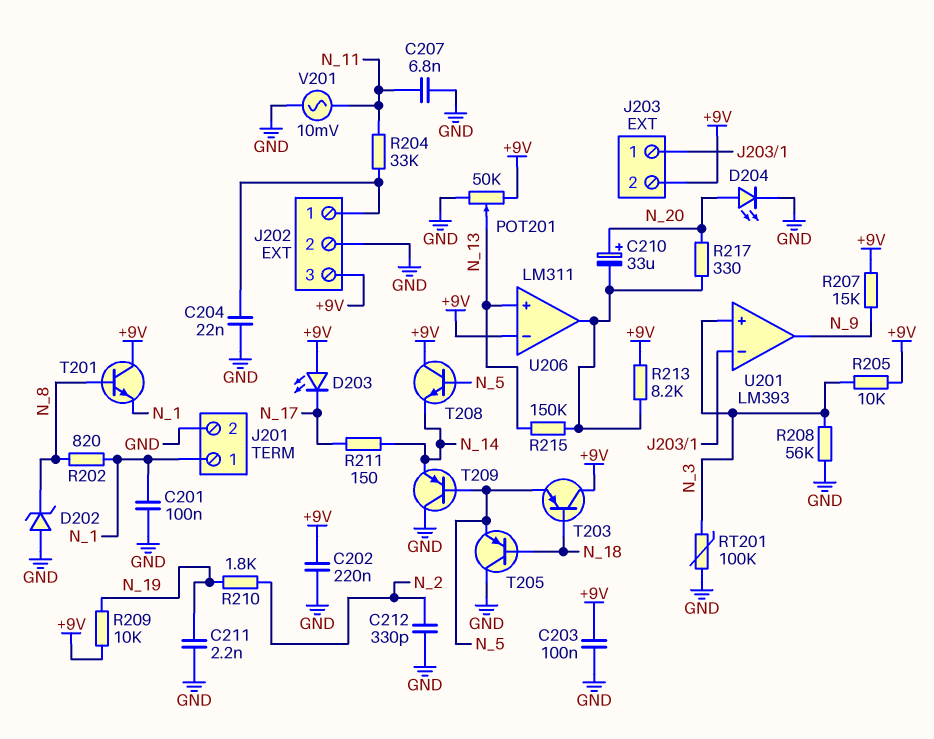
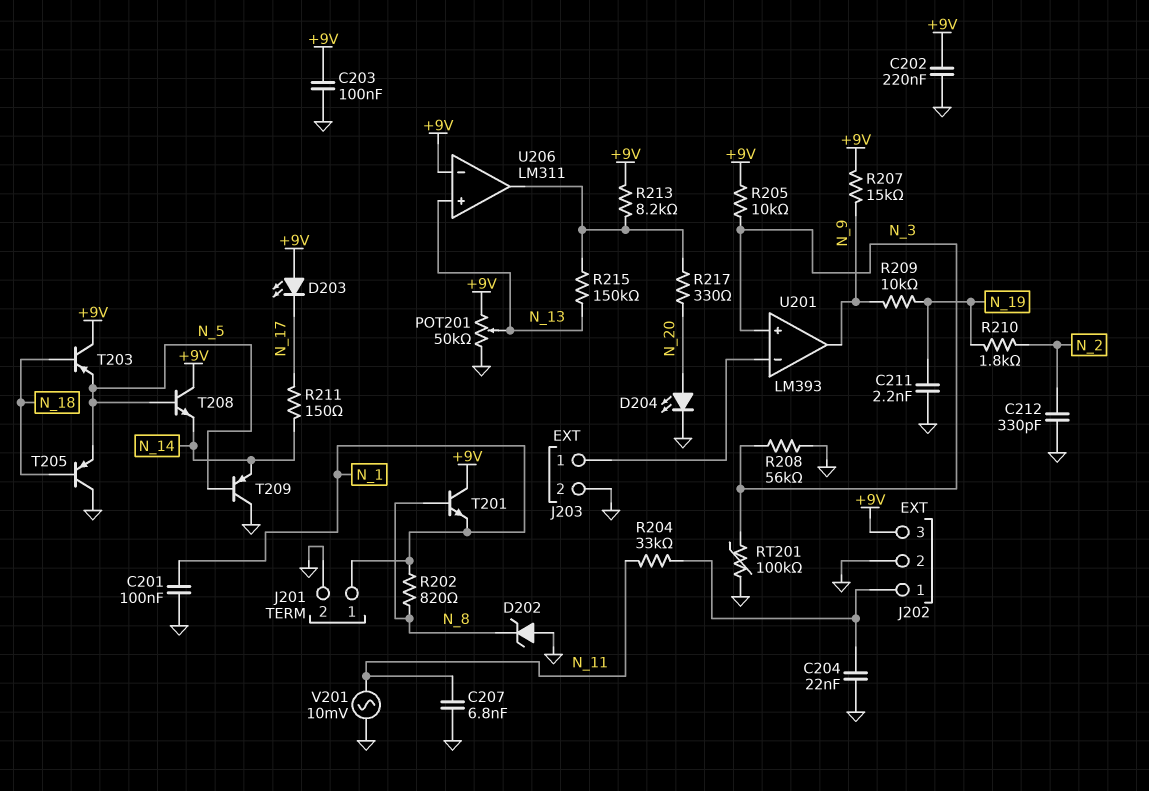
C210: 33uF (plus N_20, minus U206/out) -> none
J203 pin 2: +9V -> GND
R209: 10k (+9V, N_19) -> 10k (N_9, N_19)

